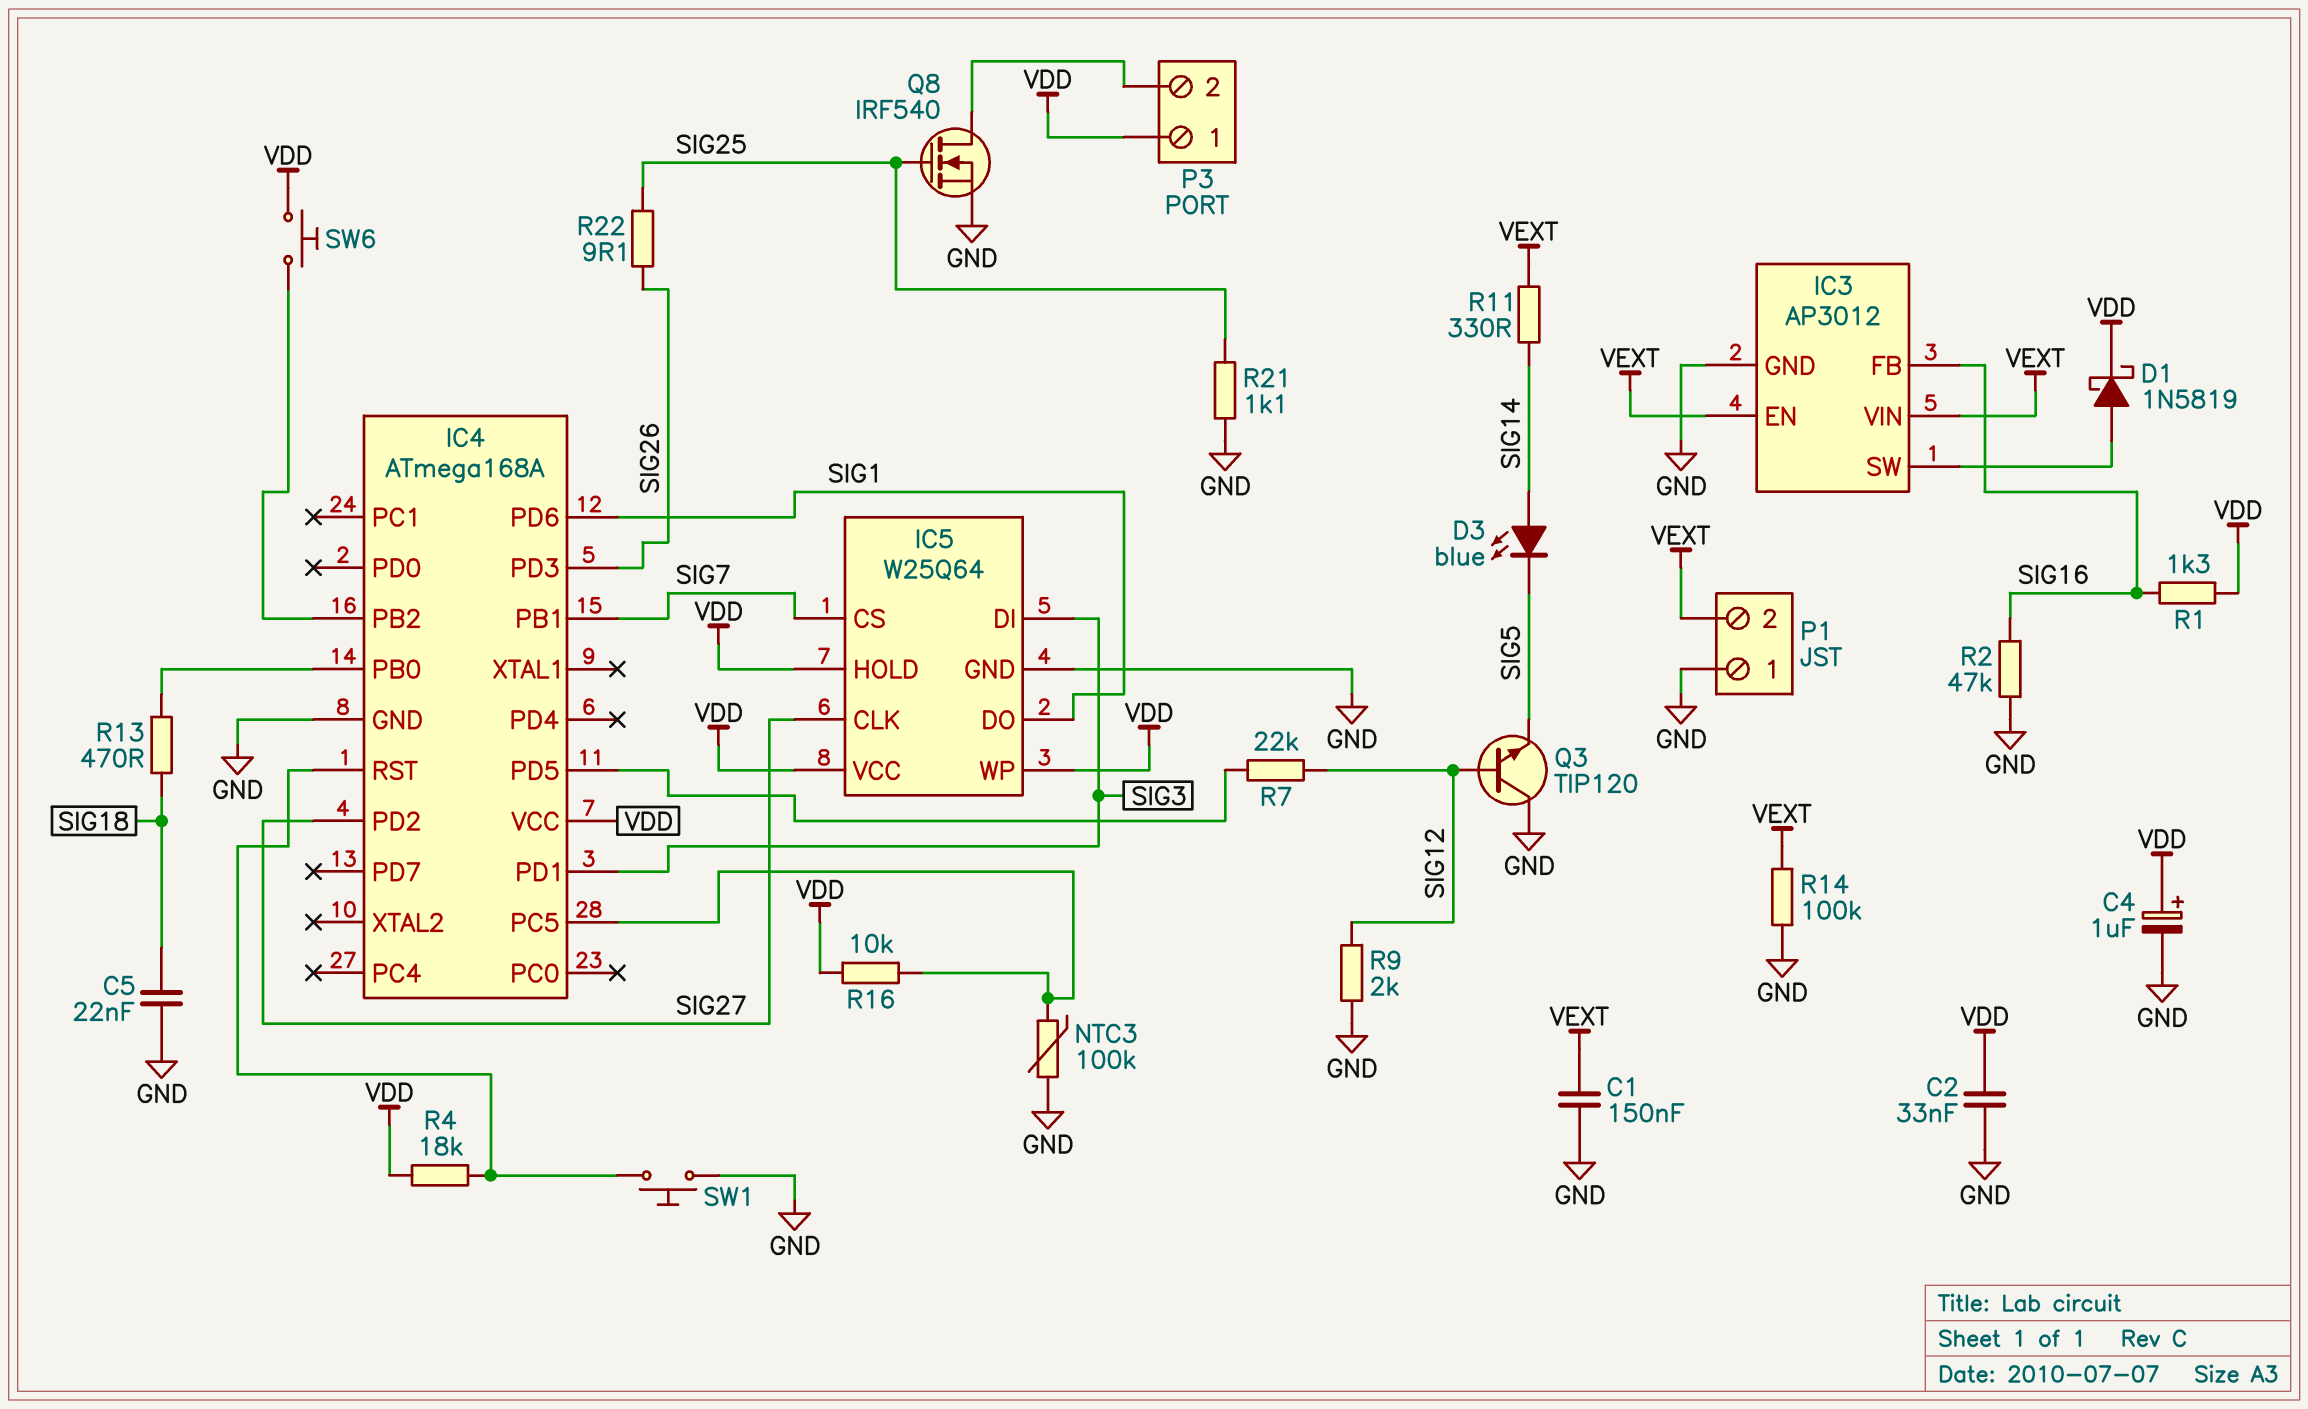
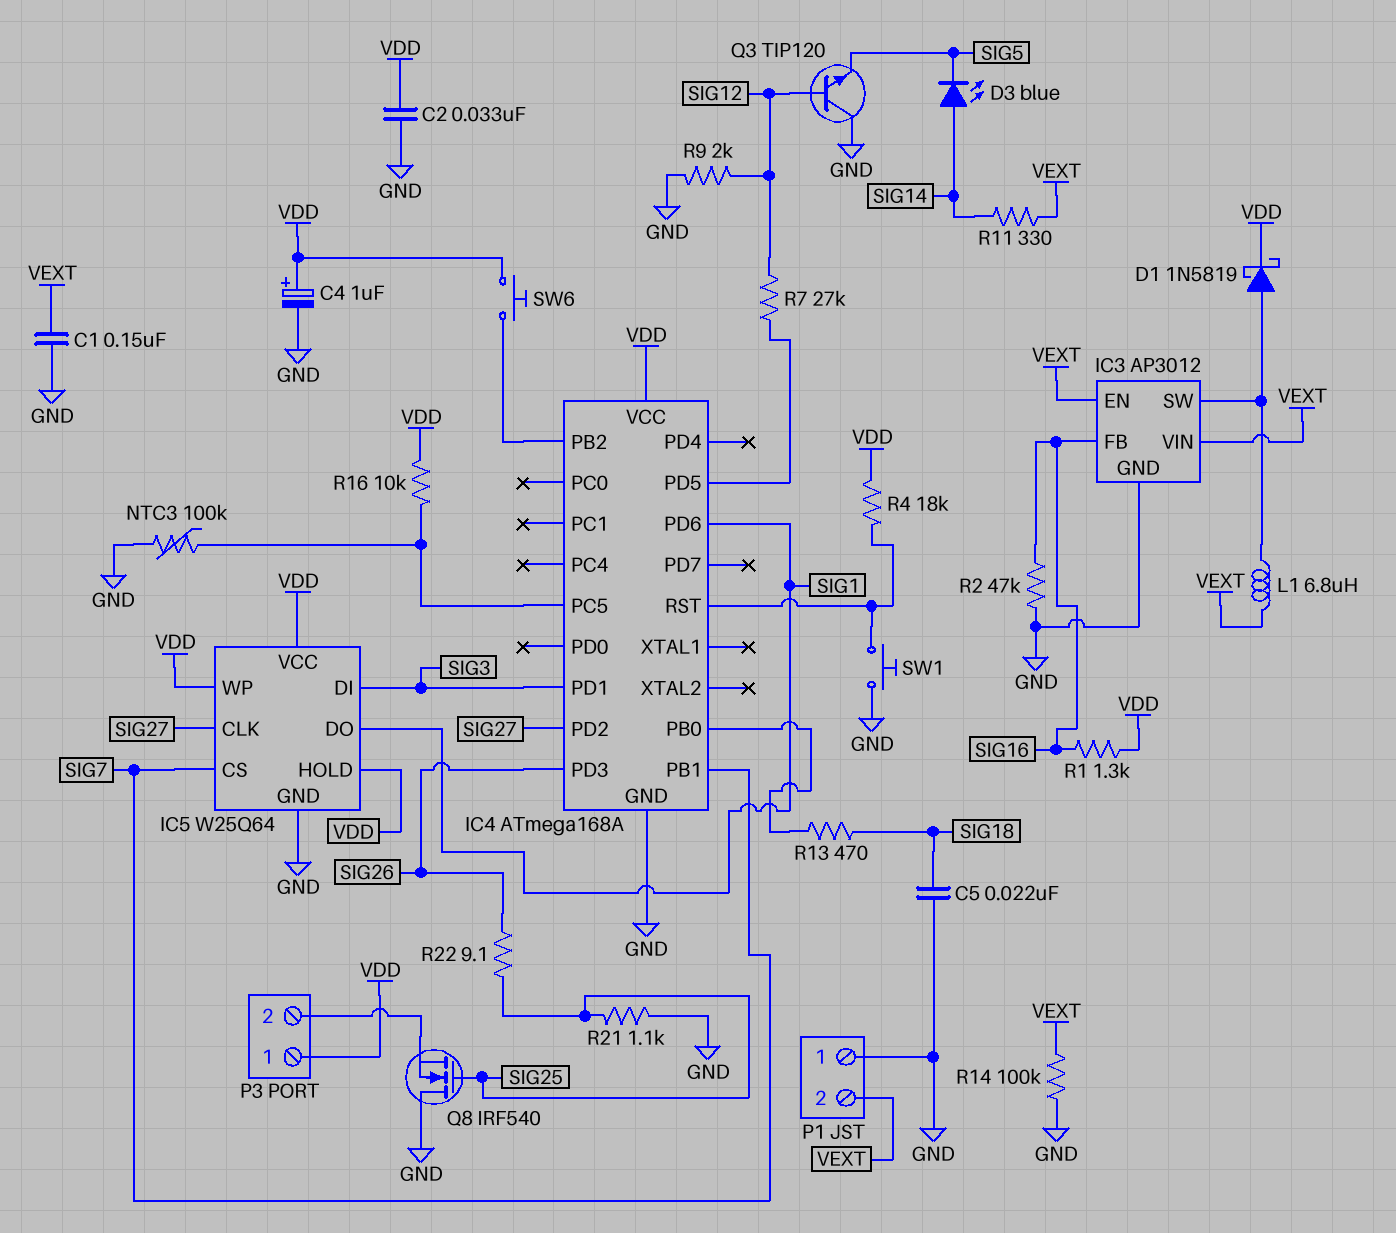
L1: none -> 6.8uH (IC3/SW, VEXT)
Q8: NMOS IRF540 (G SIG25, D P3/2, S GND) -> NMOS IRF540 (G SIG25, D GND, S P3/2)
R7: 22k (IC4/PD5, SIG12) -> 27k (IC4/PD5, SIG12)

